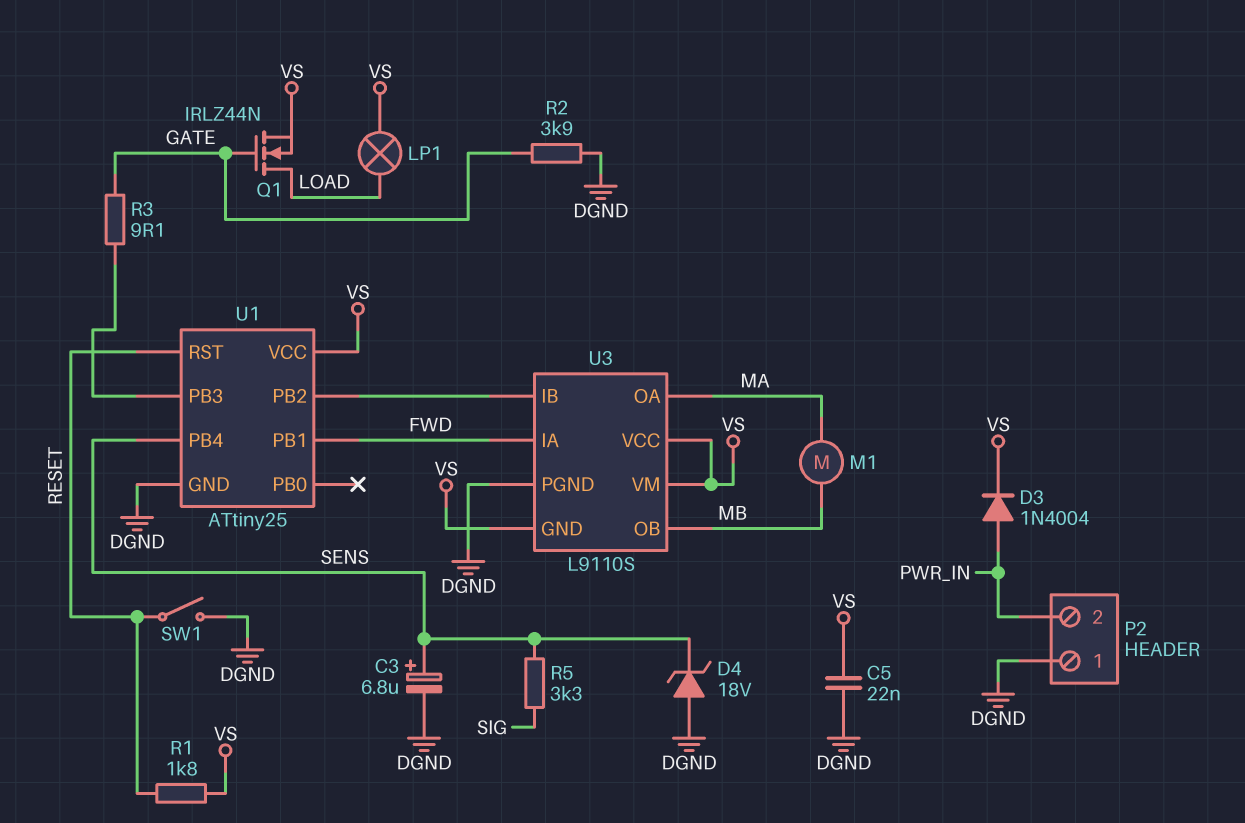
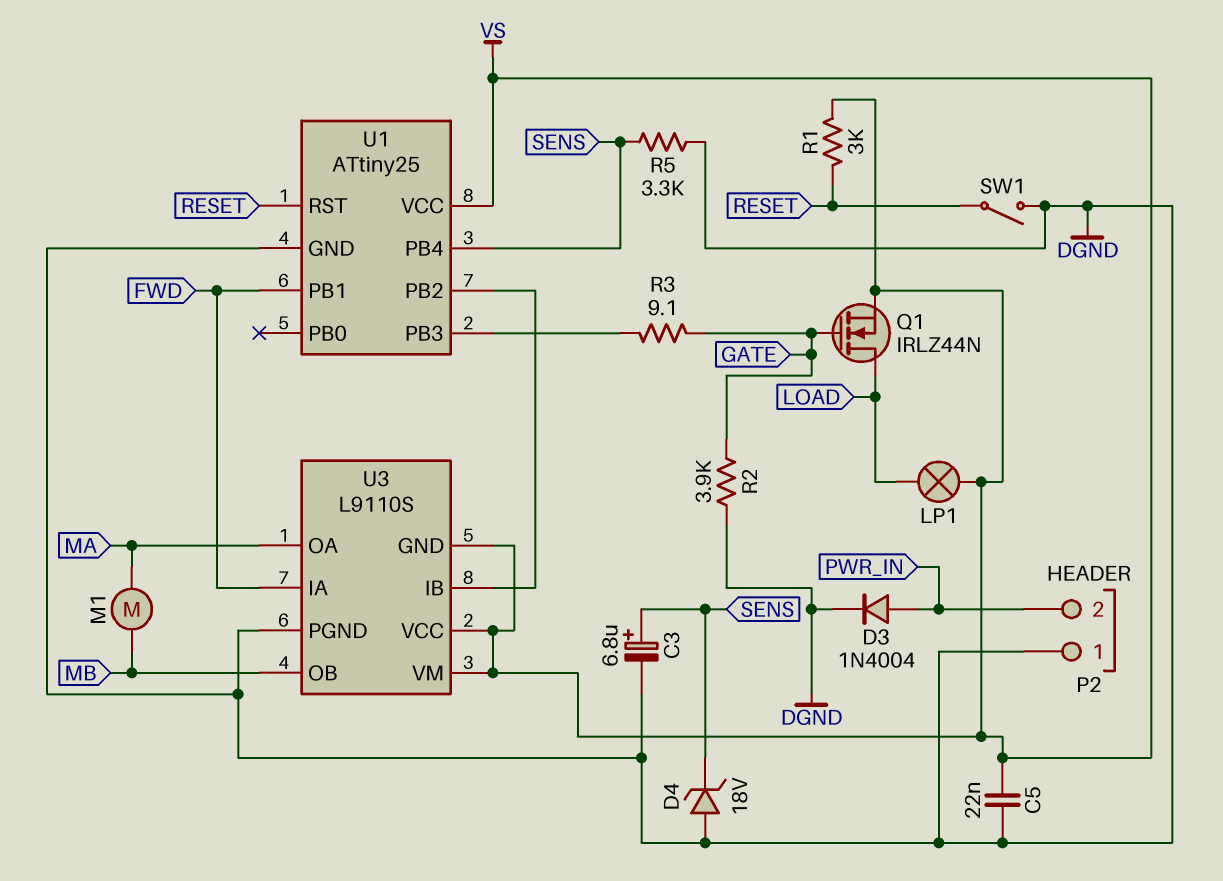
D3: diode 1N4004 (A PWR_IN, K VS) -> diode 1N4004 (A PWR_IN, K DGND)
R1: 1.8k (RESET, VS) -> 3k (RESET, VS)
R5: 3.3k (SENS, SIG) -> 3.3k (DGND, SENS)

